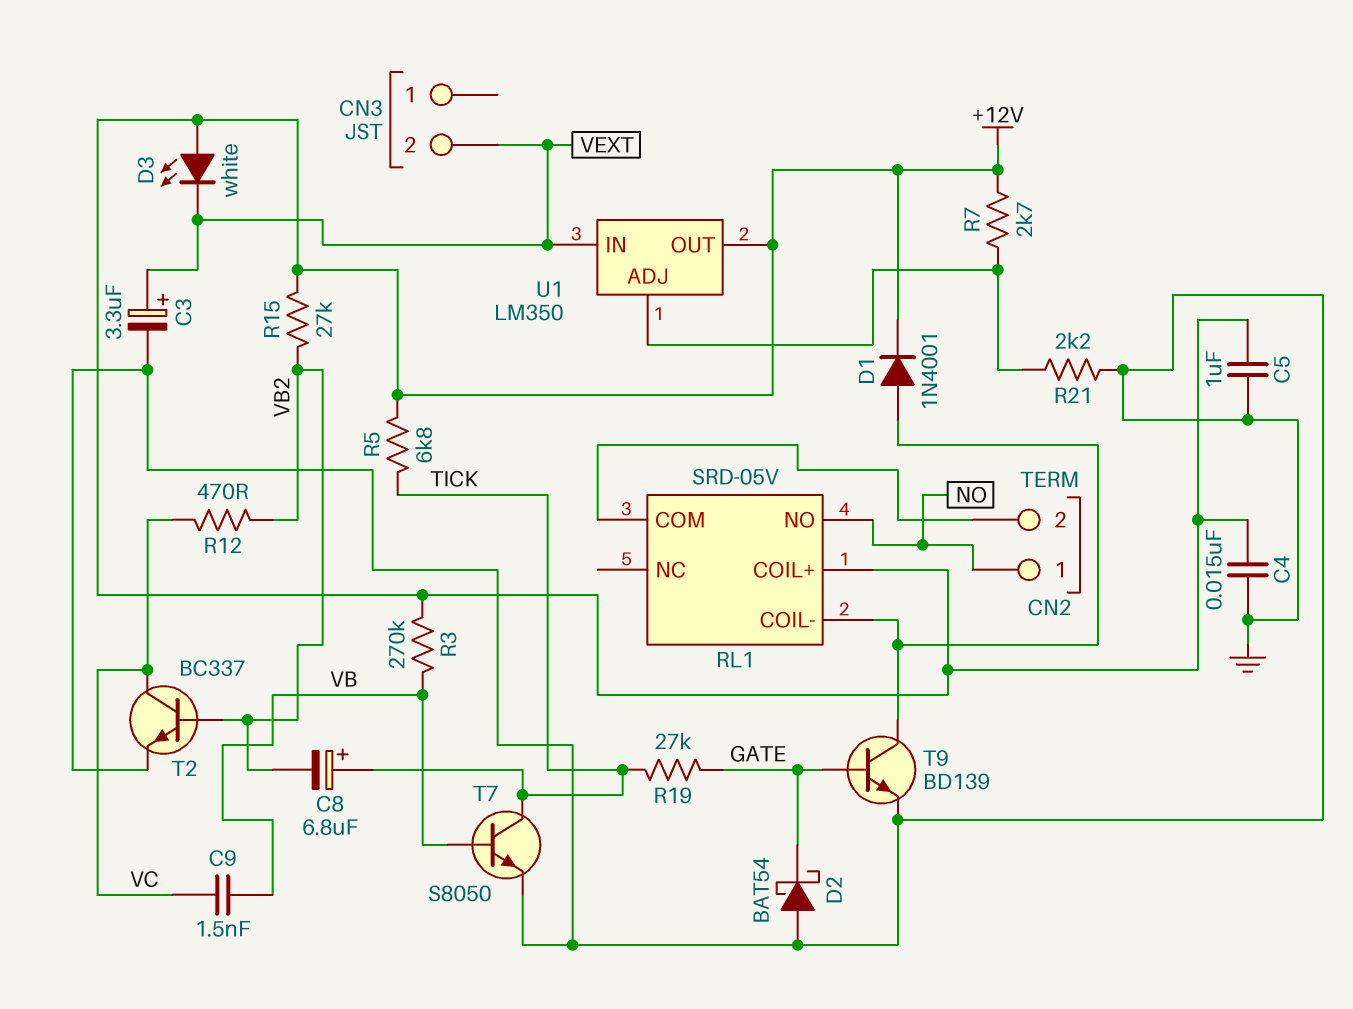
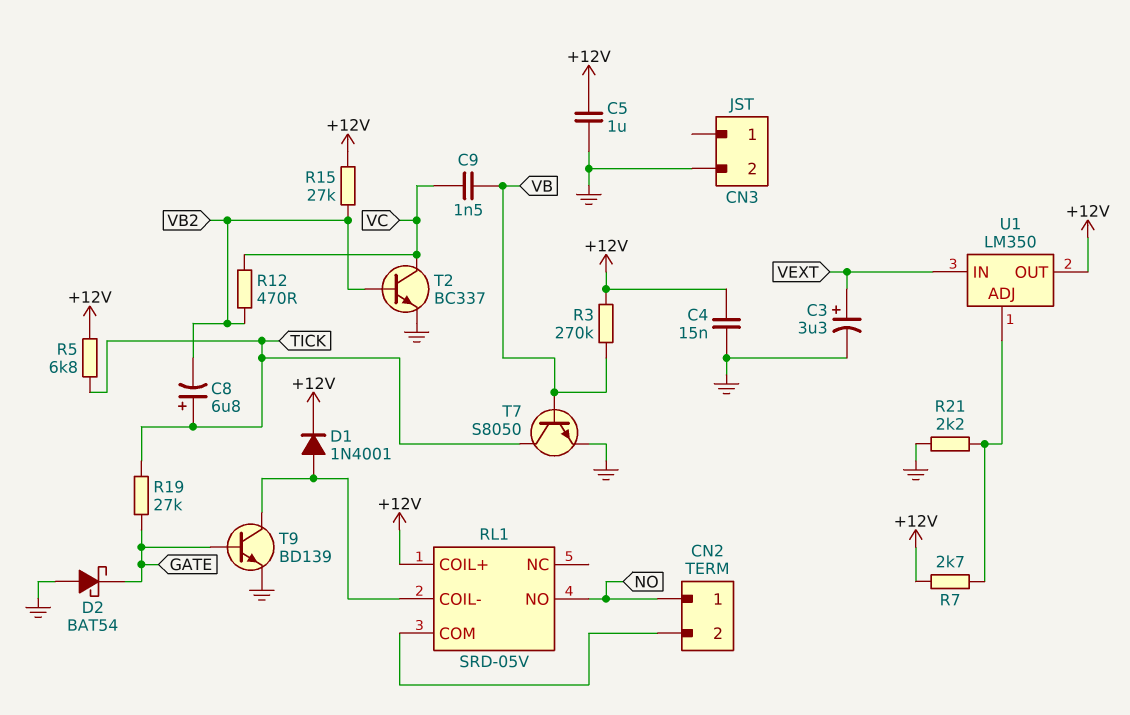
CN3 pin 2: VEXT -> GND
D3: LED white (A +12V, K VEXT) -> none

